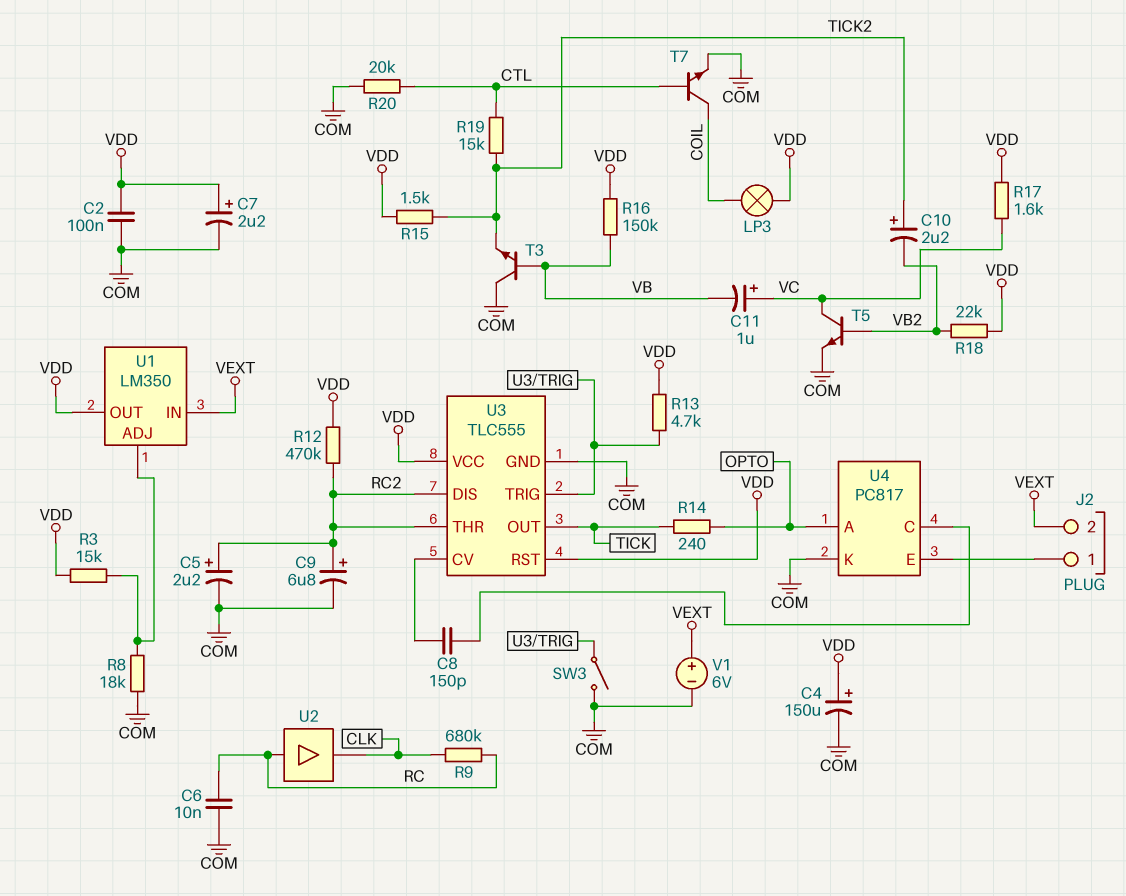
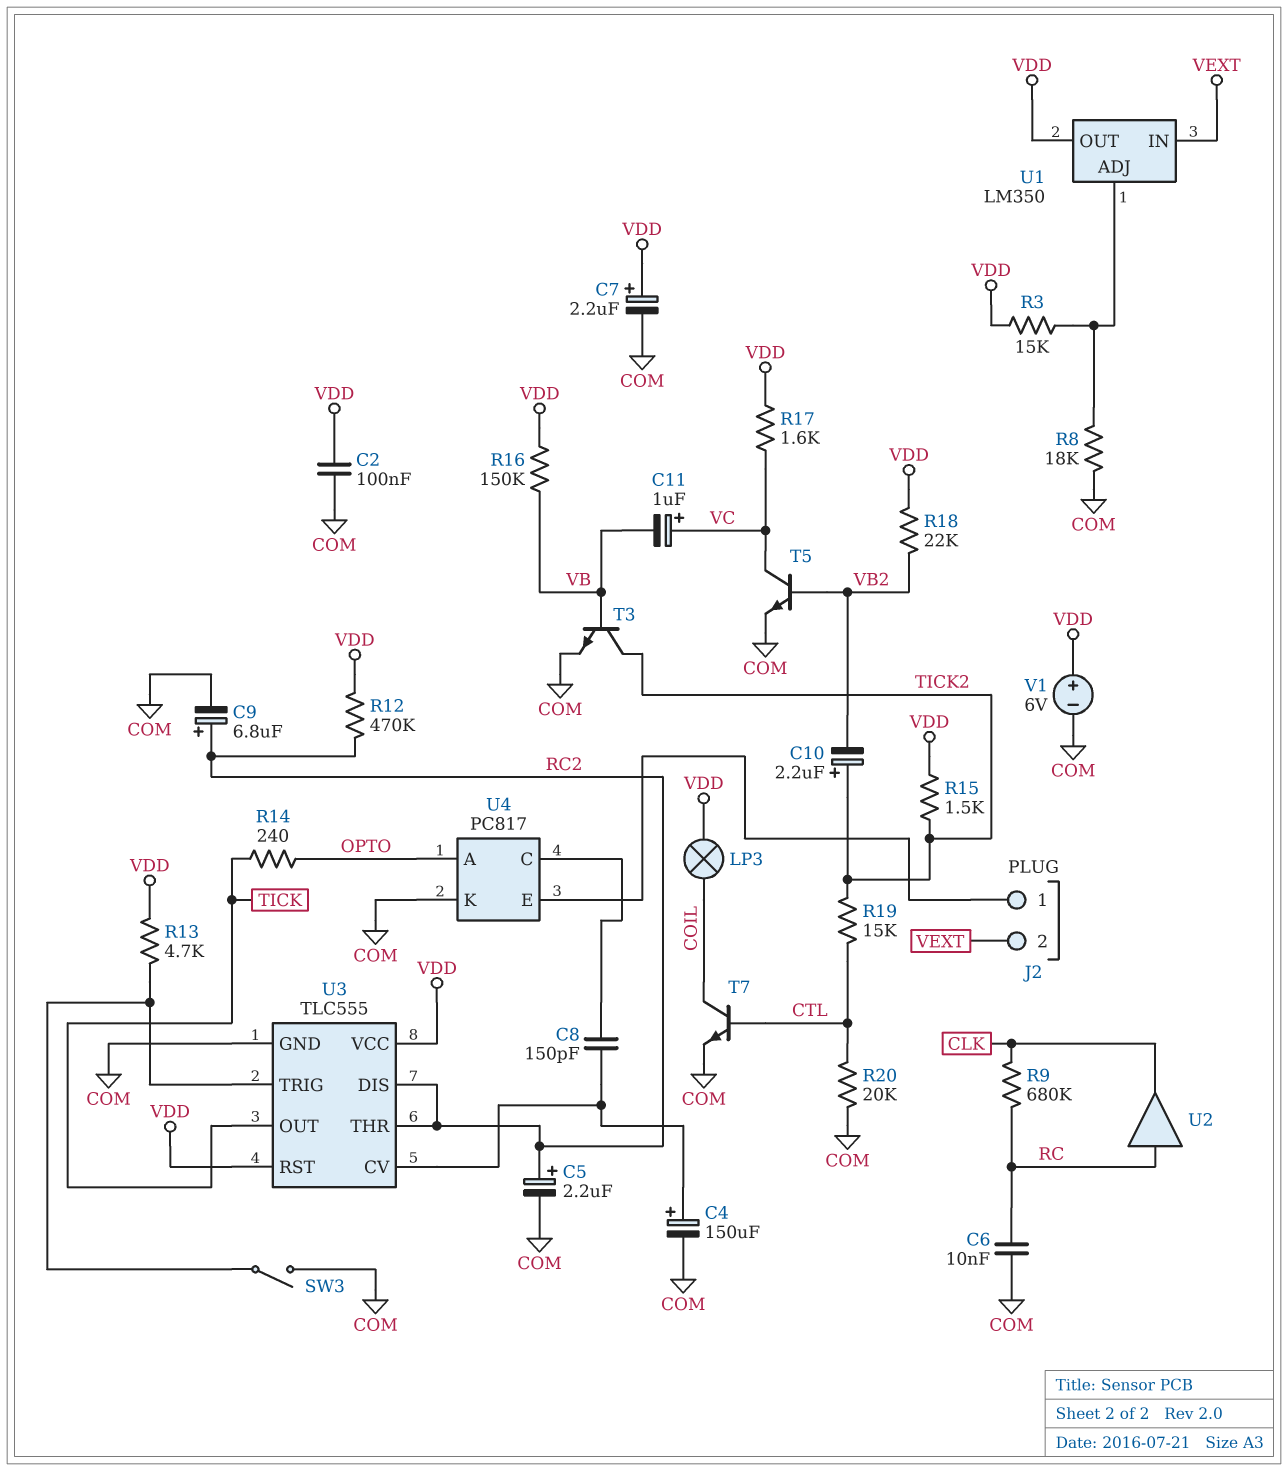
C4: 150uF (plus VDD, minus COM) -> 150uF (plus U3/CV, minus COM)
T3: NPN (B VB, C COM, E TICK2) -> NPN (B VB, C TICK2, E COM)
V1: 6V (plus VEXT, minus COM) -> 6V (plus VDD, minus COM)

